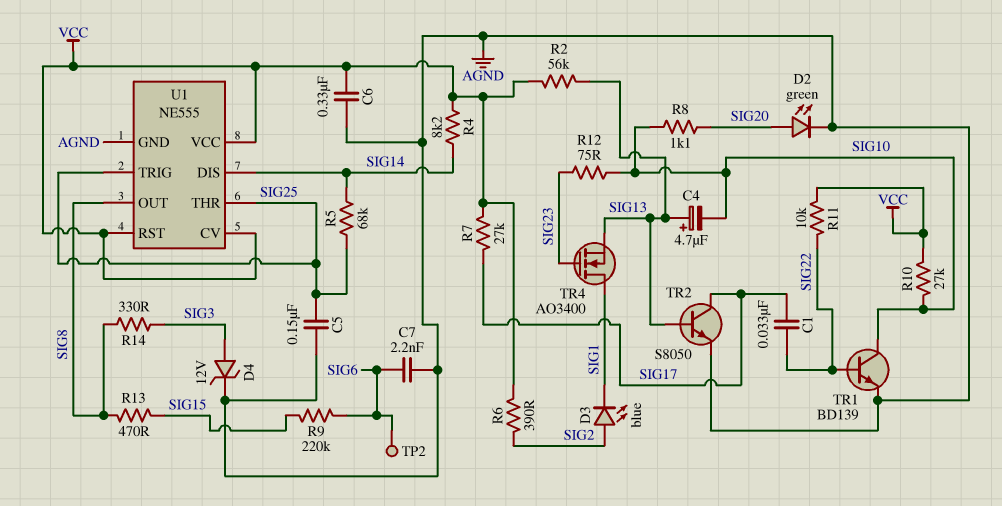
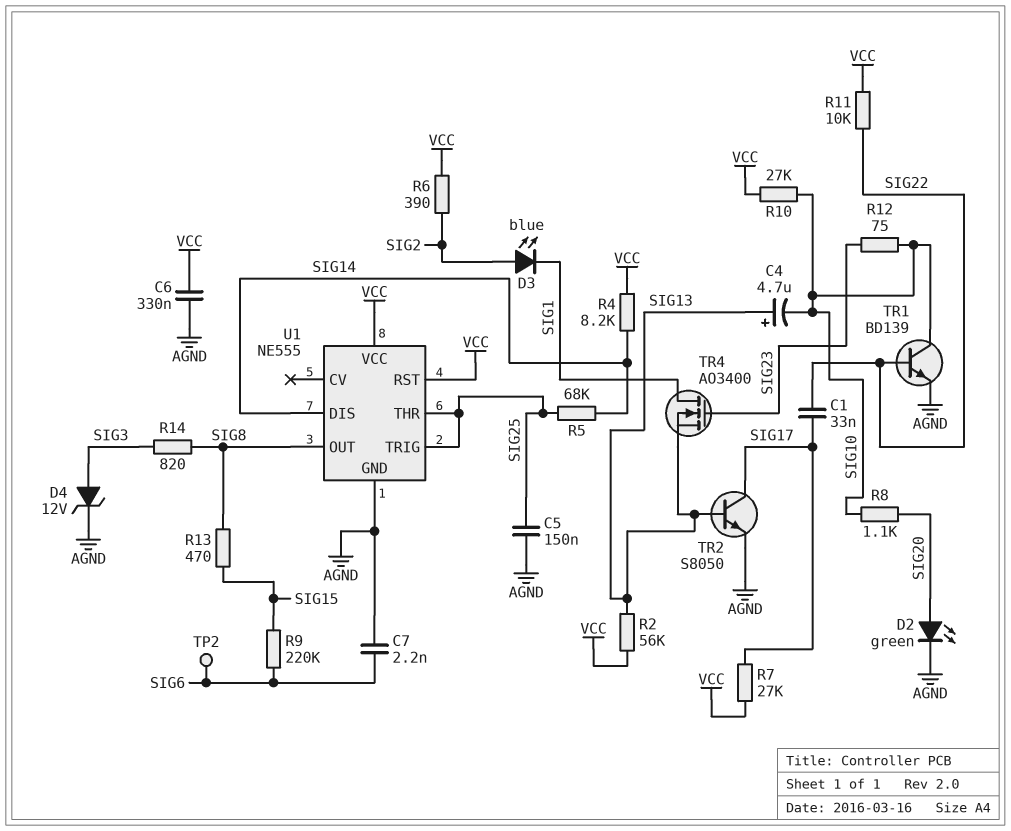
R14: 330 (SIG3, SIG8) -> 820 (SIG3, SIG8)
U1 pin CV: VCC -> none

